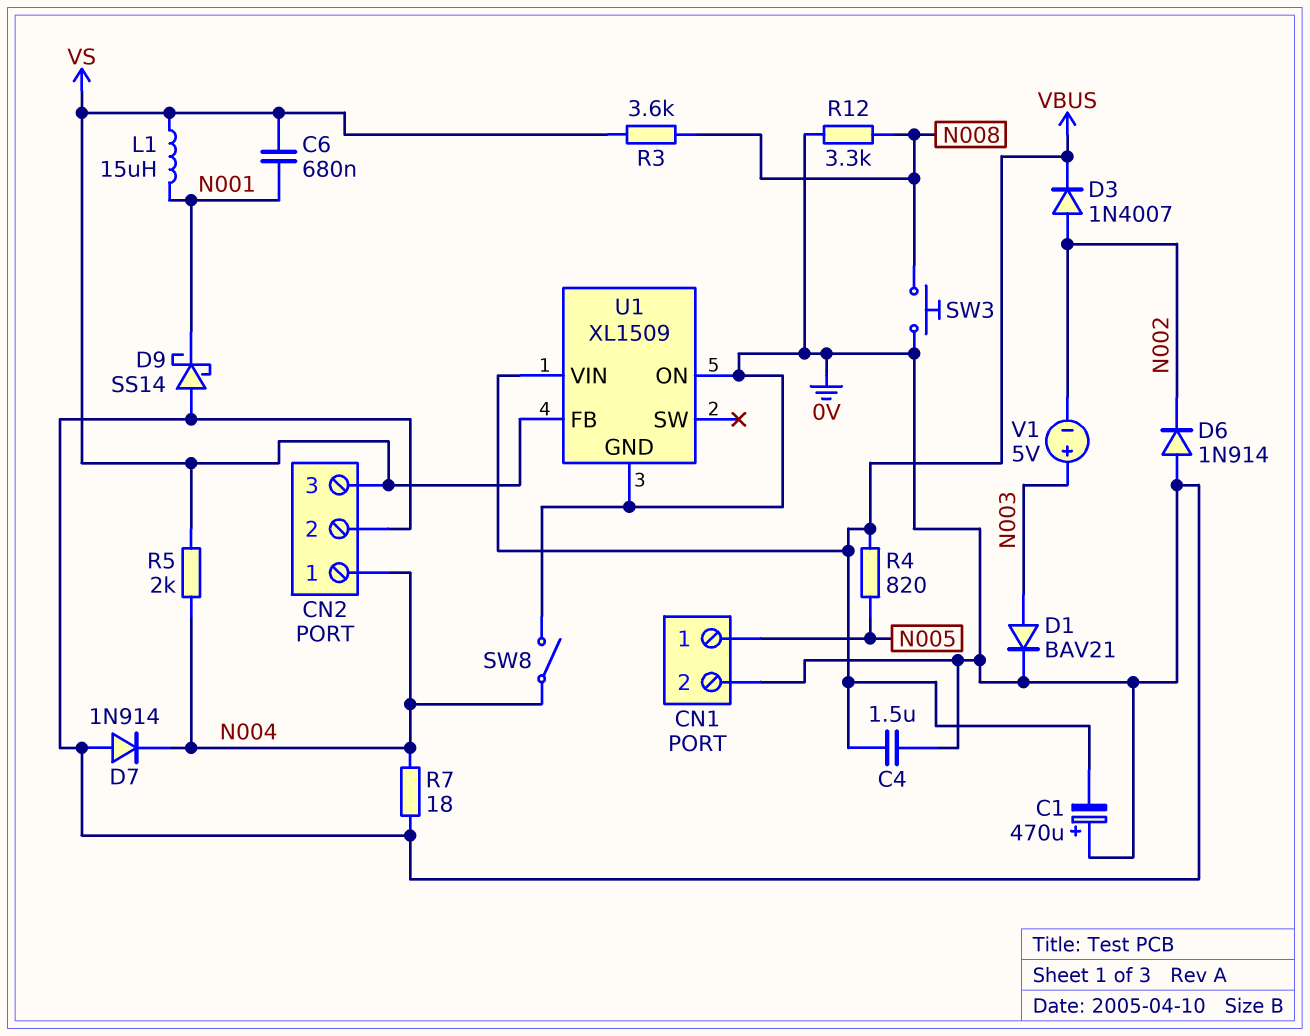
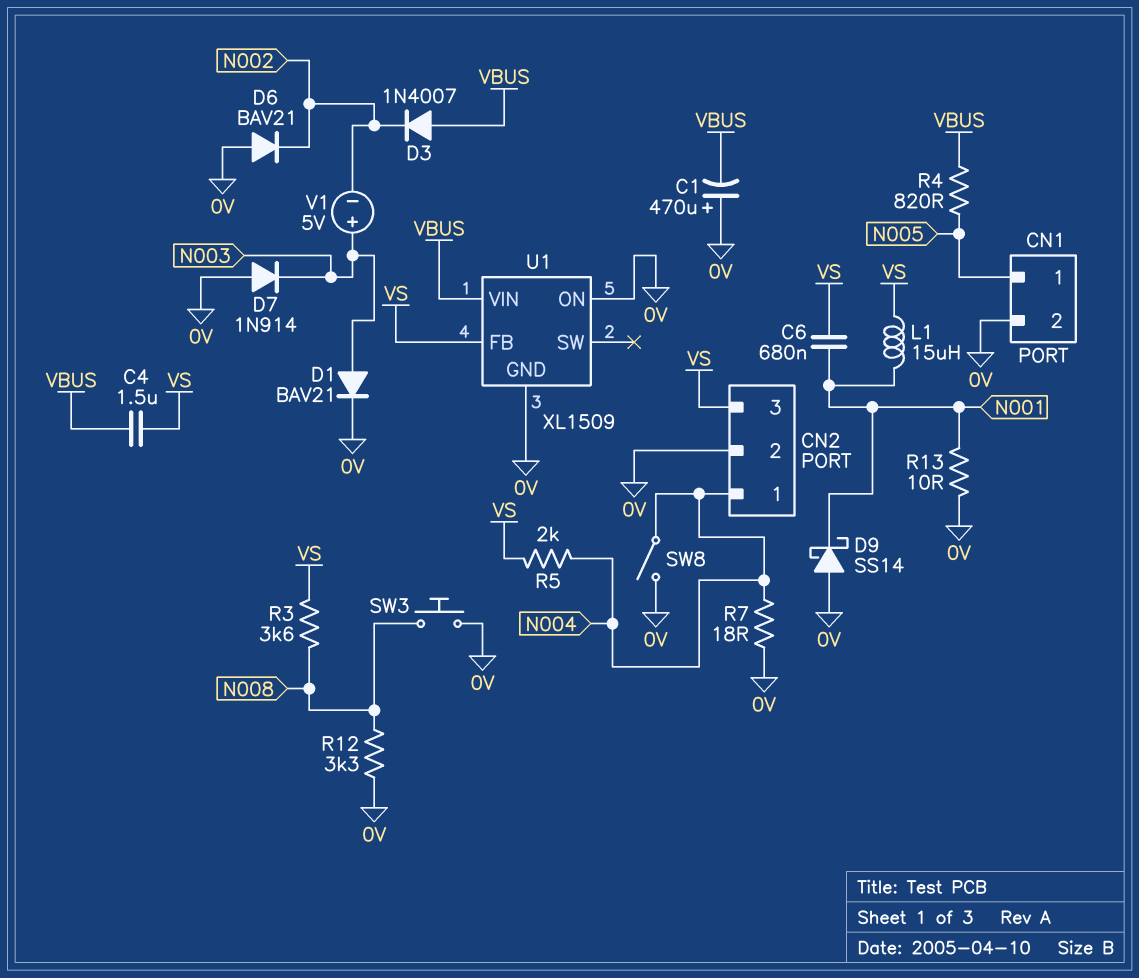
C4: 1.5uF (0V, VBUS) -> 1.5uF (VBUS, VS)
D3: diode 1N4007 (A N002, K VBUS) -> diode 1N4007 (A VBUS, K N002)
D6: diode 1N914 (A 0V, K N002) -> diode BAV21 (A 0V, K N002)
D7: diode 1N914 (A 0V, K N004) -> diode 1N914 (A 0V, K N003)
R13: none -> 10 (0V, N001)

